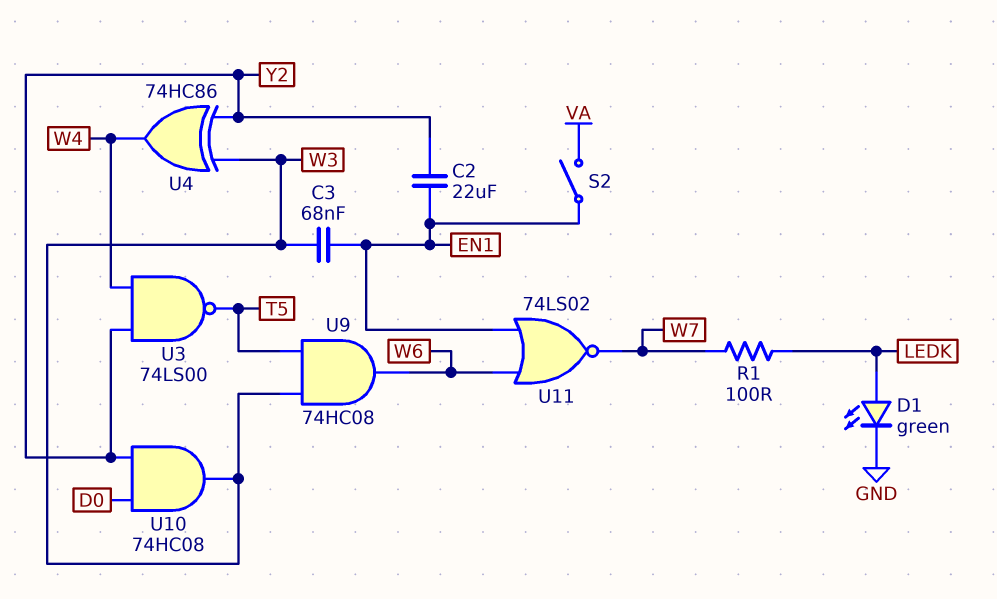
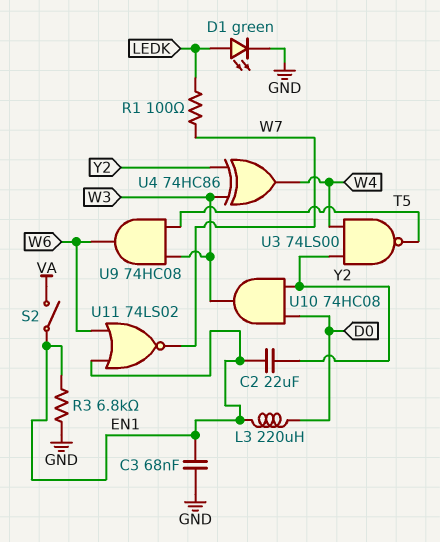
C3: 68nF (EN1, W3) -> 68nF (EN1, GND)
L3: none -> 220uH (D0, EN1)
R3: none -> 6.8k (EN1, GND)

